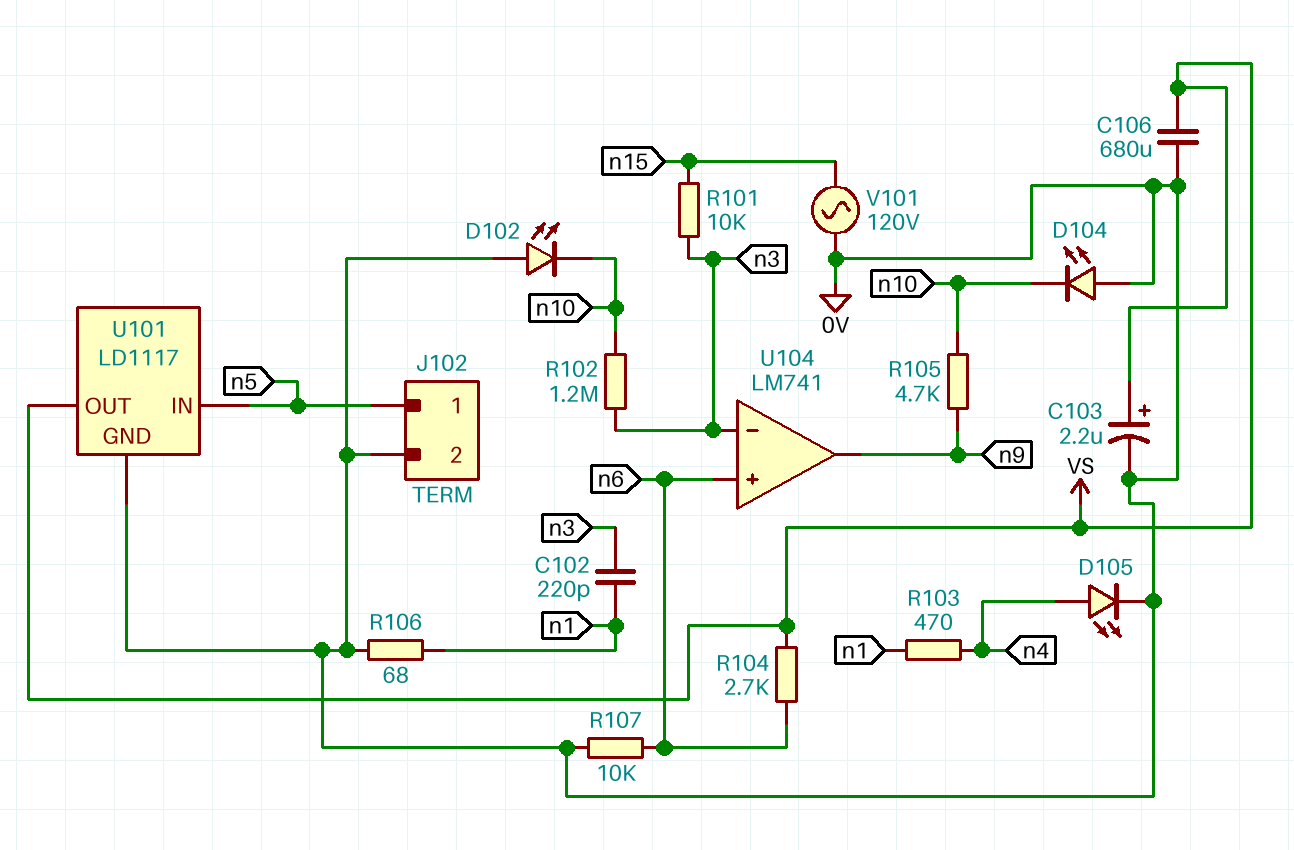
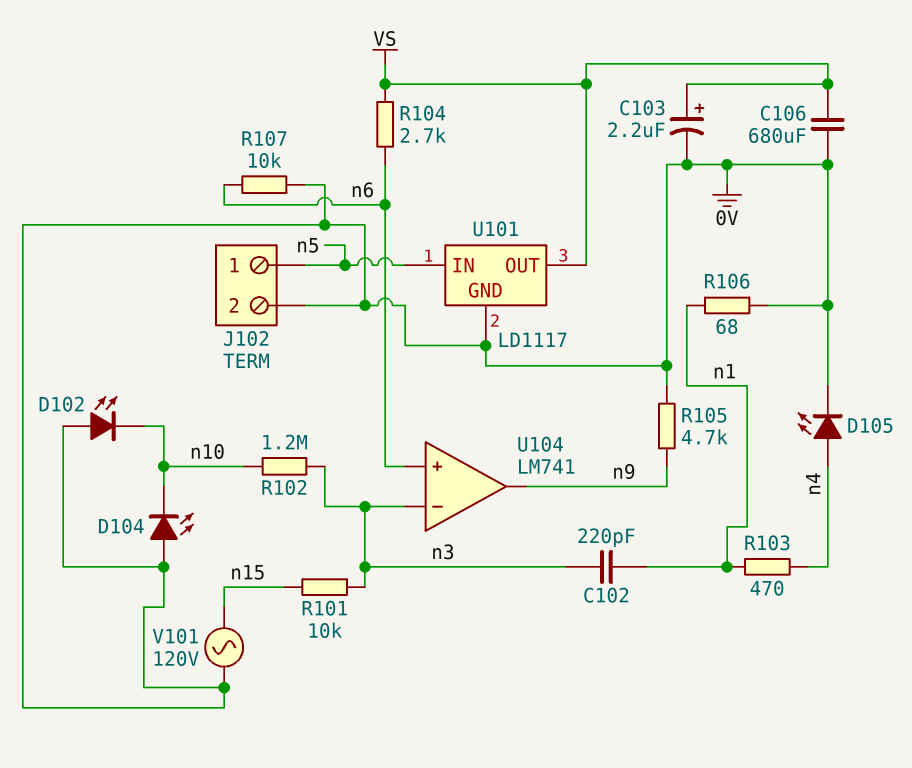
R105: 4.7k (n9, n10) -> 4.7k (0V, n9)

